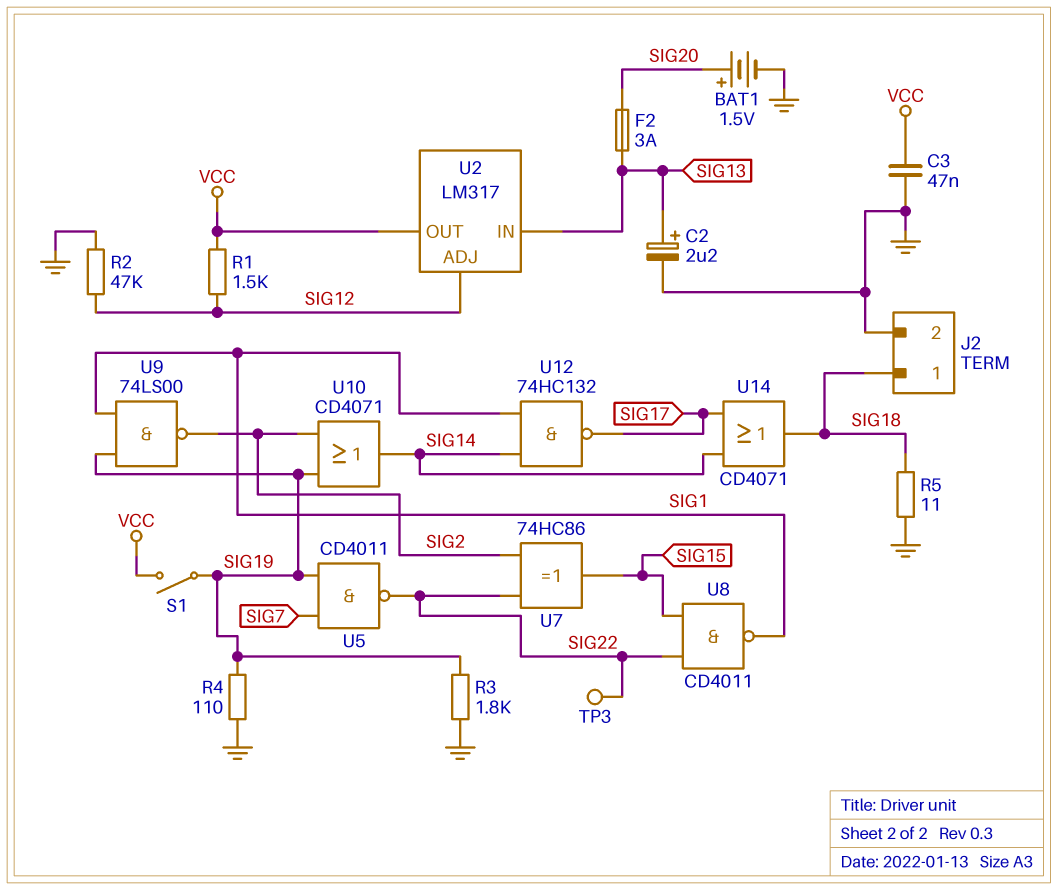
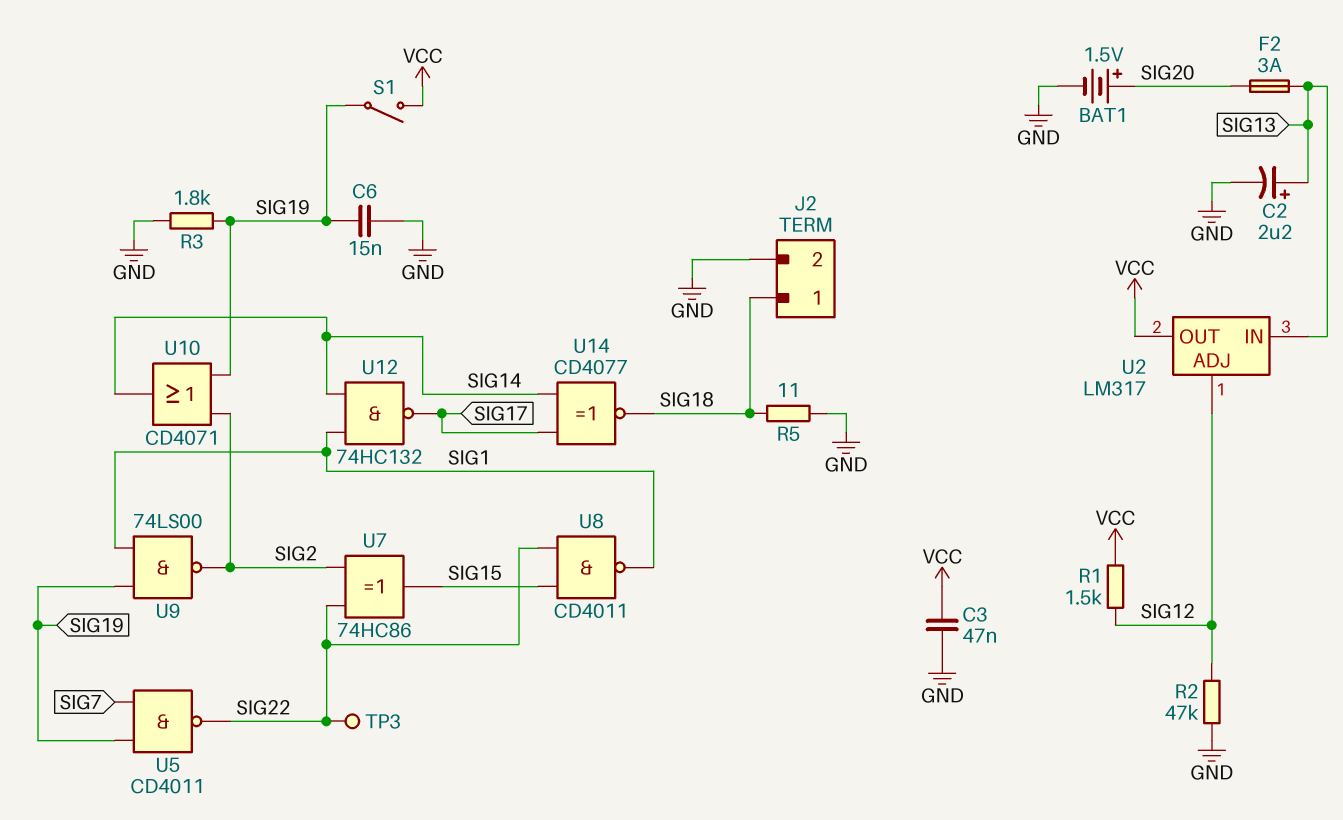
C6: none -> 15nF (GND, SIG19)
R4: 110 (GND, SIG19) -> none
U14: OR CD4071 (in SIG14, in SIG17, out SIG18) -> XNOR CD4077 (in SIG14, in SIG17, out SIG18)

